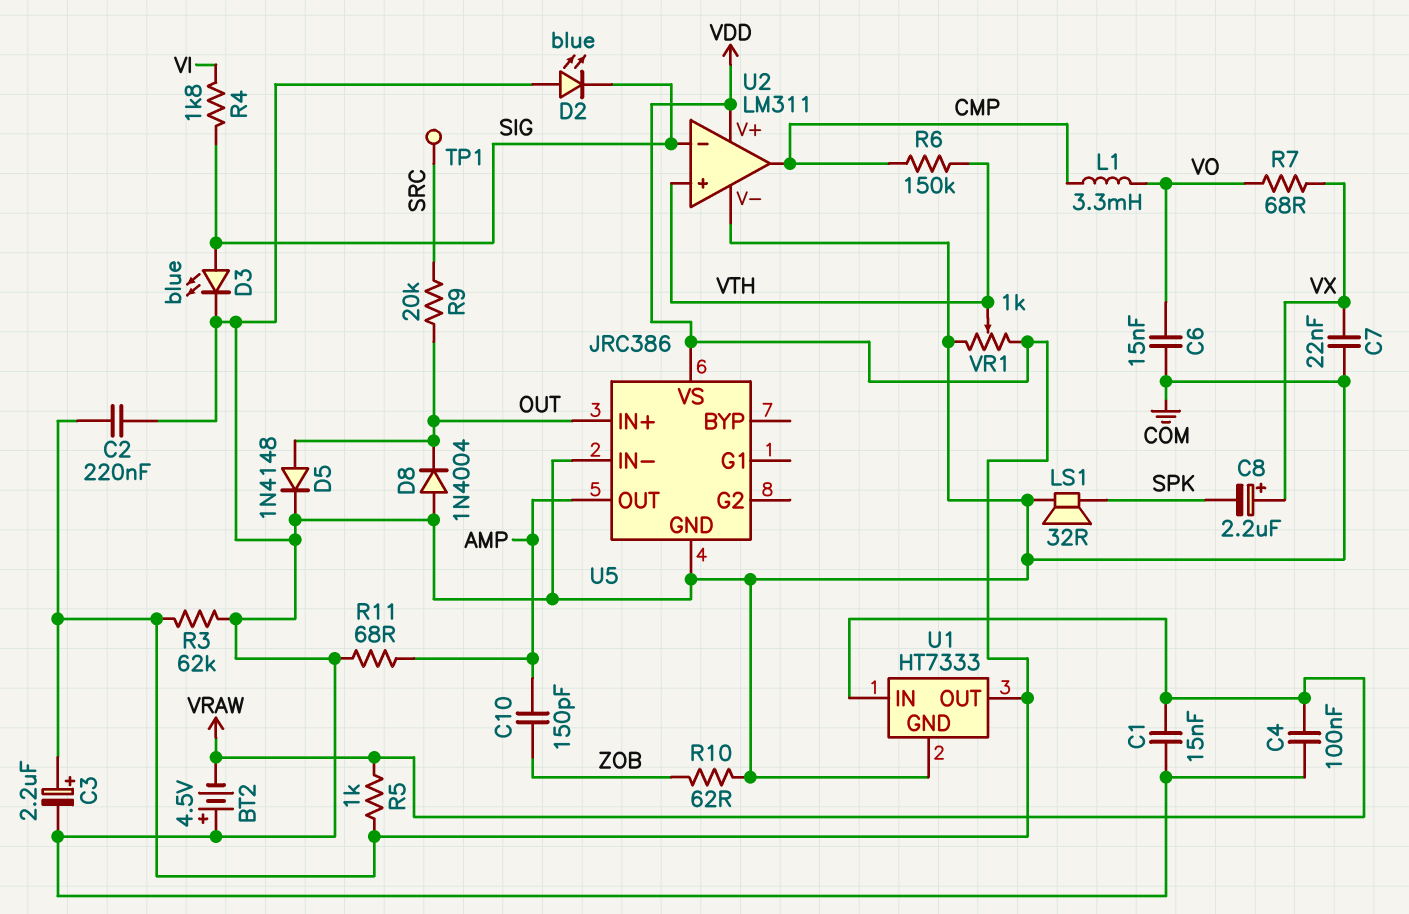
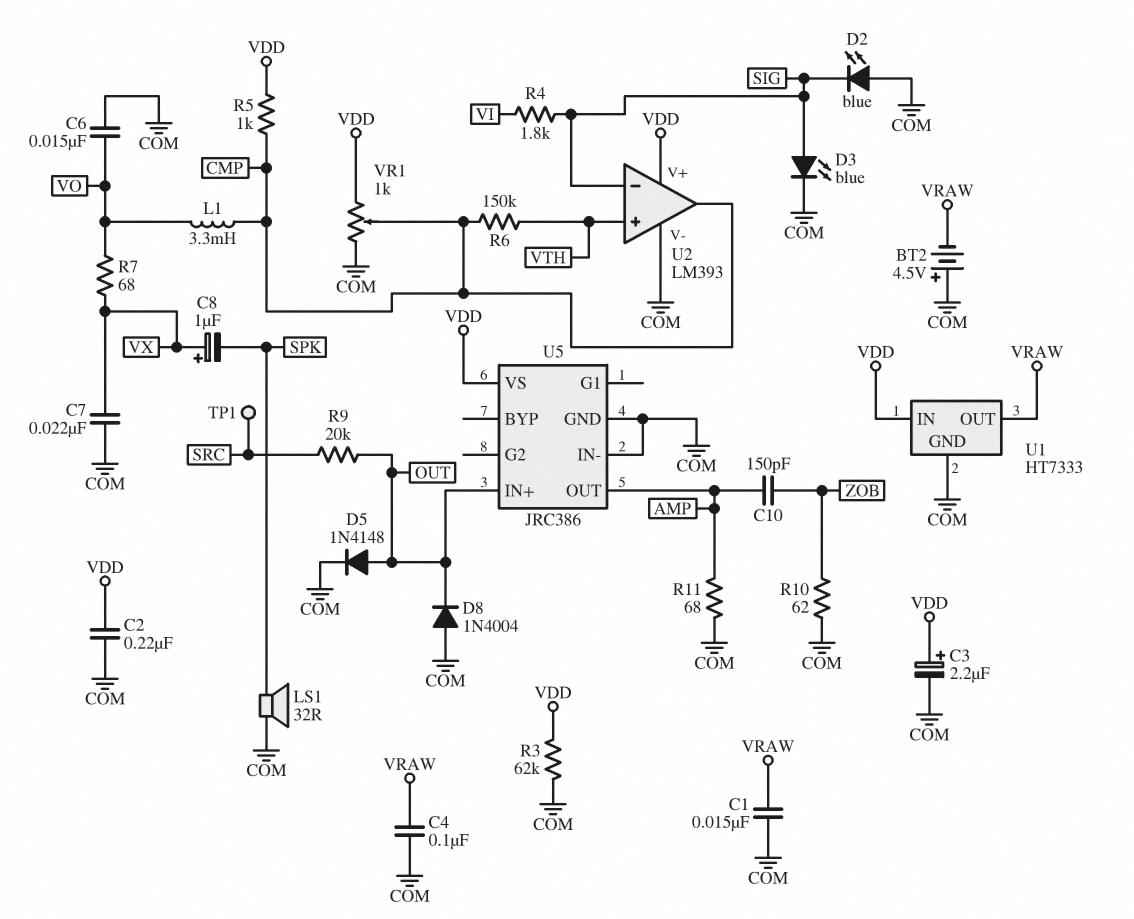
C8: 2.2uF (plus VX, minus SPK) -> 1uF (plus VX, minus SPK)
R5: 1k (VDD, VRAW) -> 1k (CMP, VDD)
U1 pin IN: VRAW -> VDD
U1 pin OUT: VDD -> VRAW
U2: LM311 -> LM393
VR1: 1k (COM, VDD, wiper VTH) -> 1k (COM, VDD, wiper CMP)

